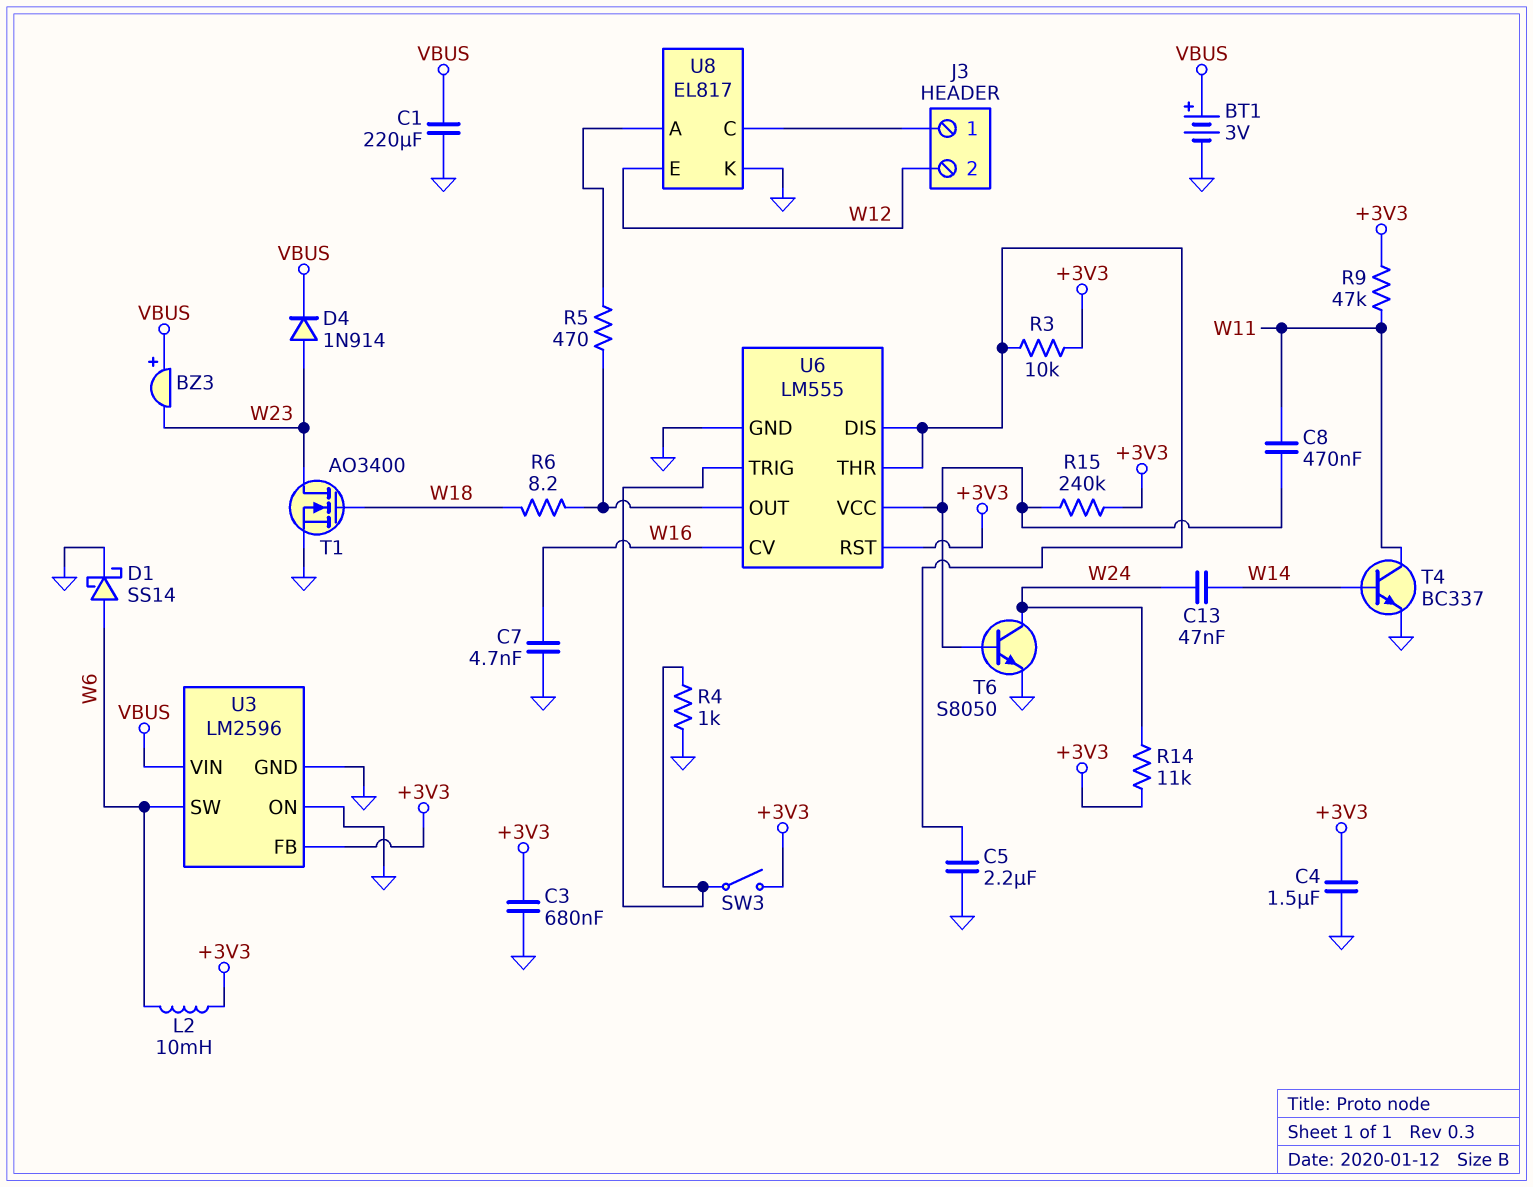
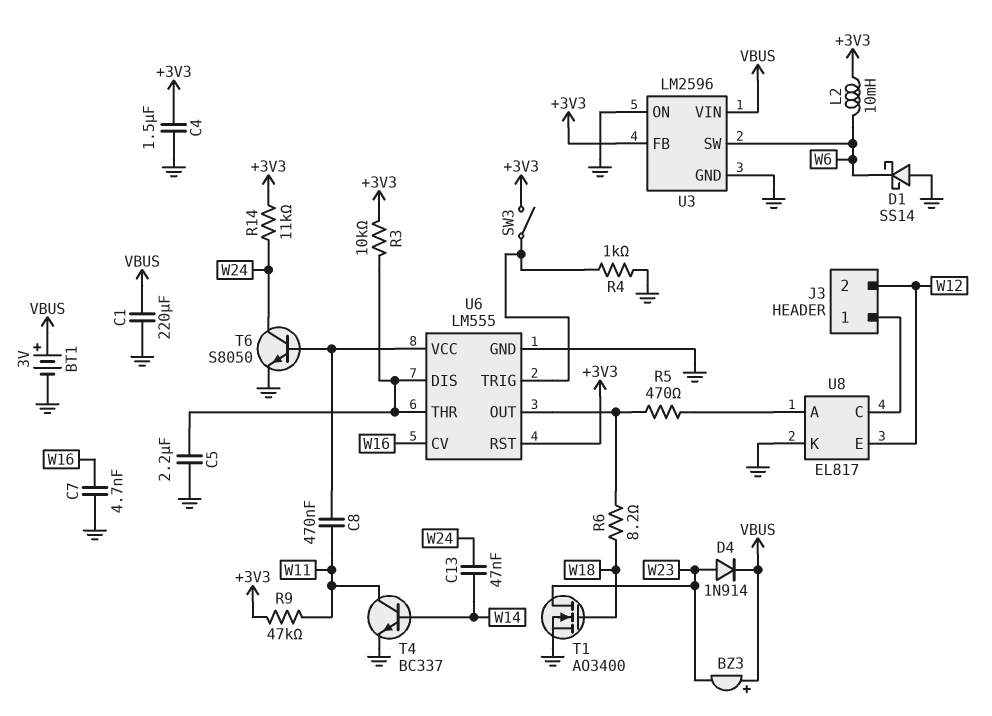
C3: 680nF (+3V3, GND) -> none
D1: schottky SS14 (A W6, K GND) -> schottky SS14 (A GND, K W6)
R15: 240k (+3V3, U6/VCC) -> none

